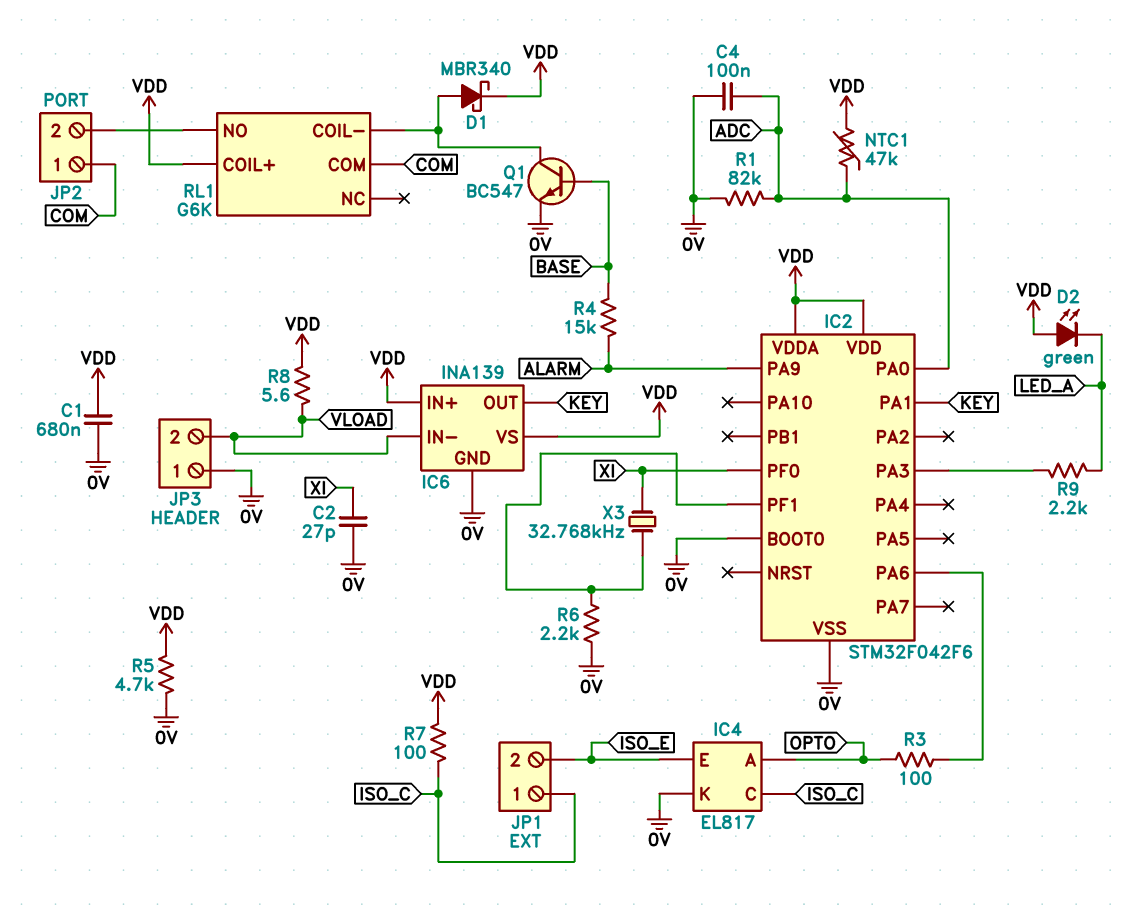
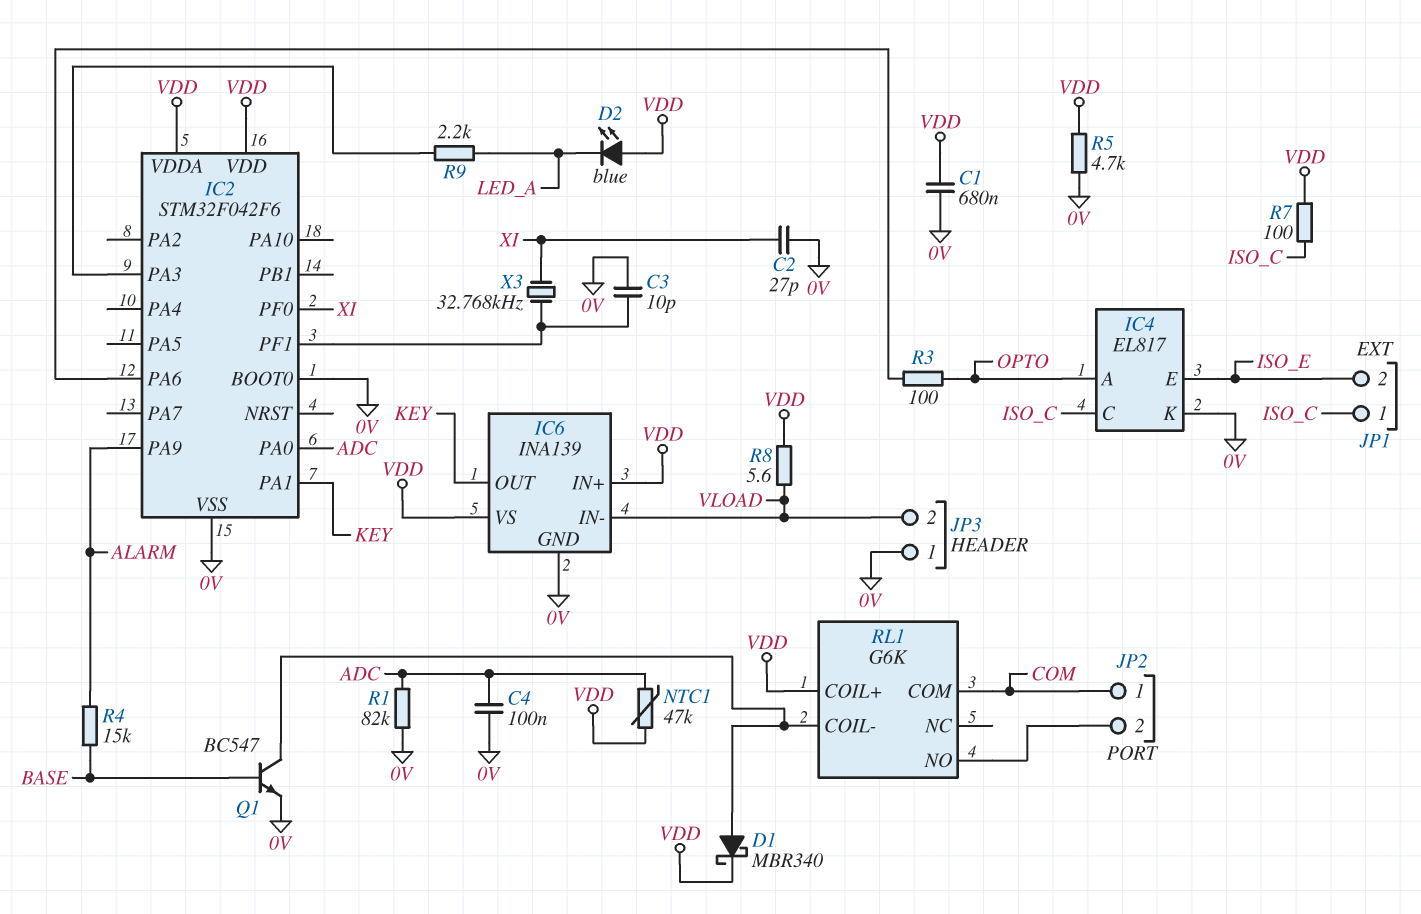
C3: none -> 10pF (0V, IC2/PF1)
D2: LED green (A VDD, K LED_A) -> LED blue (A VDD, K LED_A)
R6: 2.2k (0V, IC2/PF1) -> none

